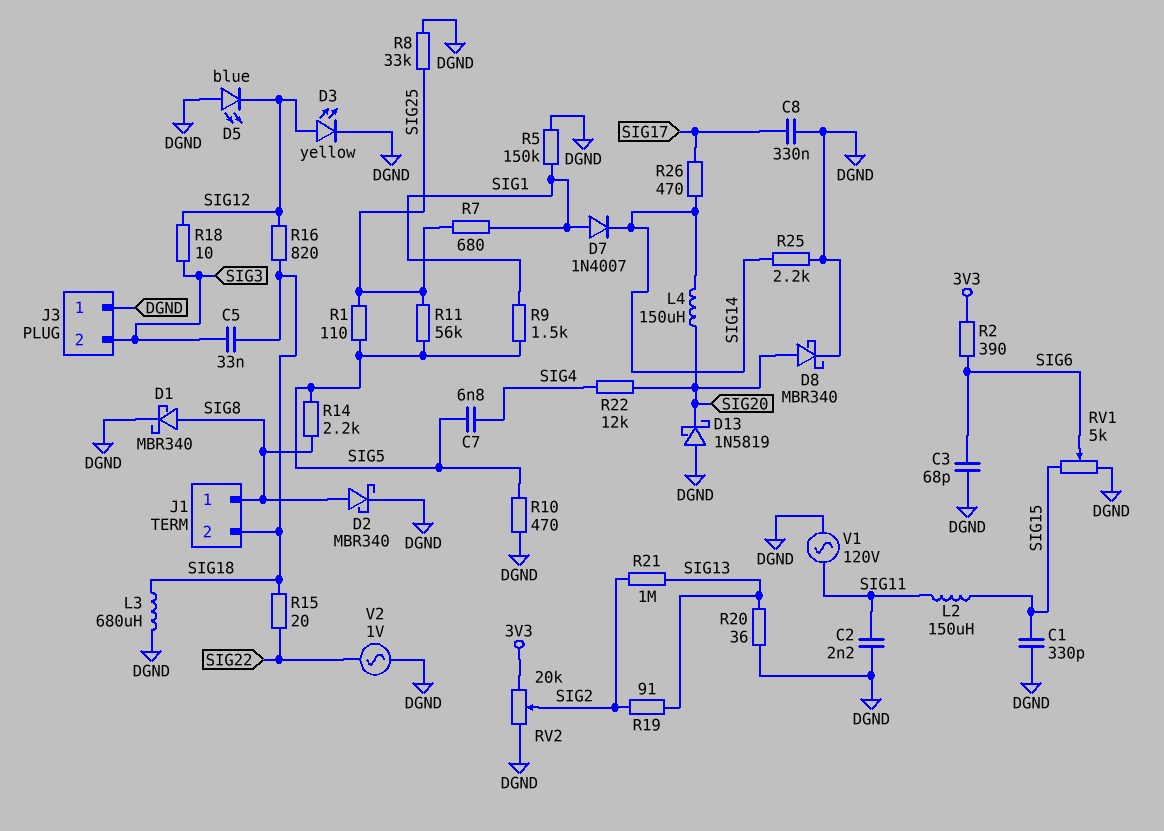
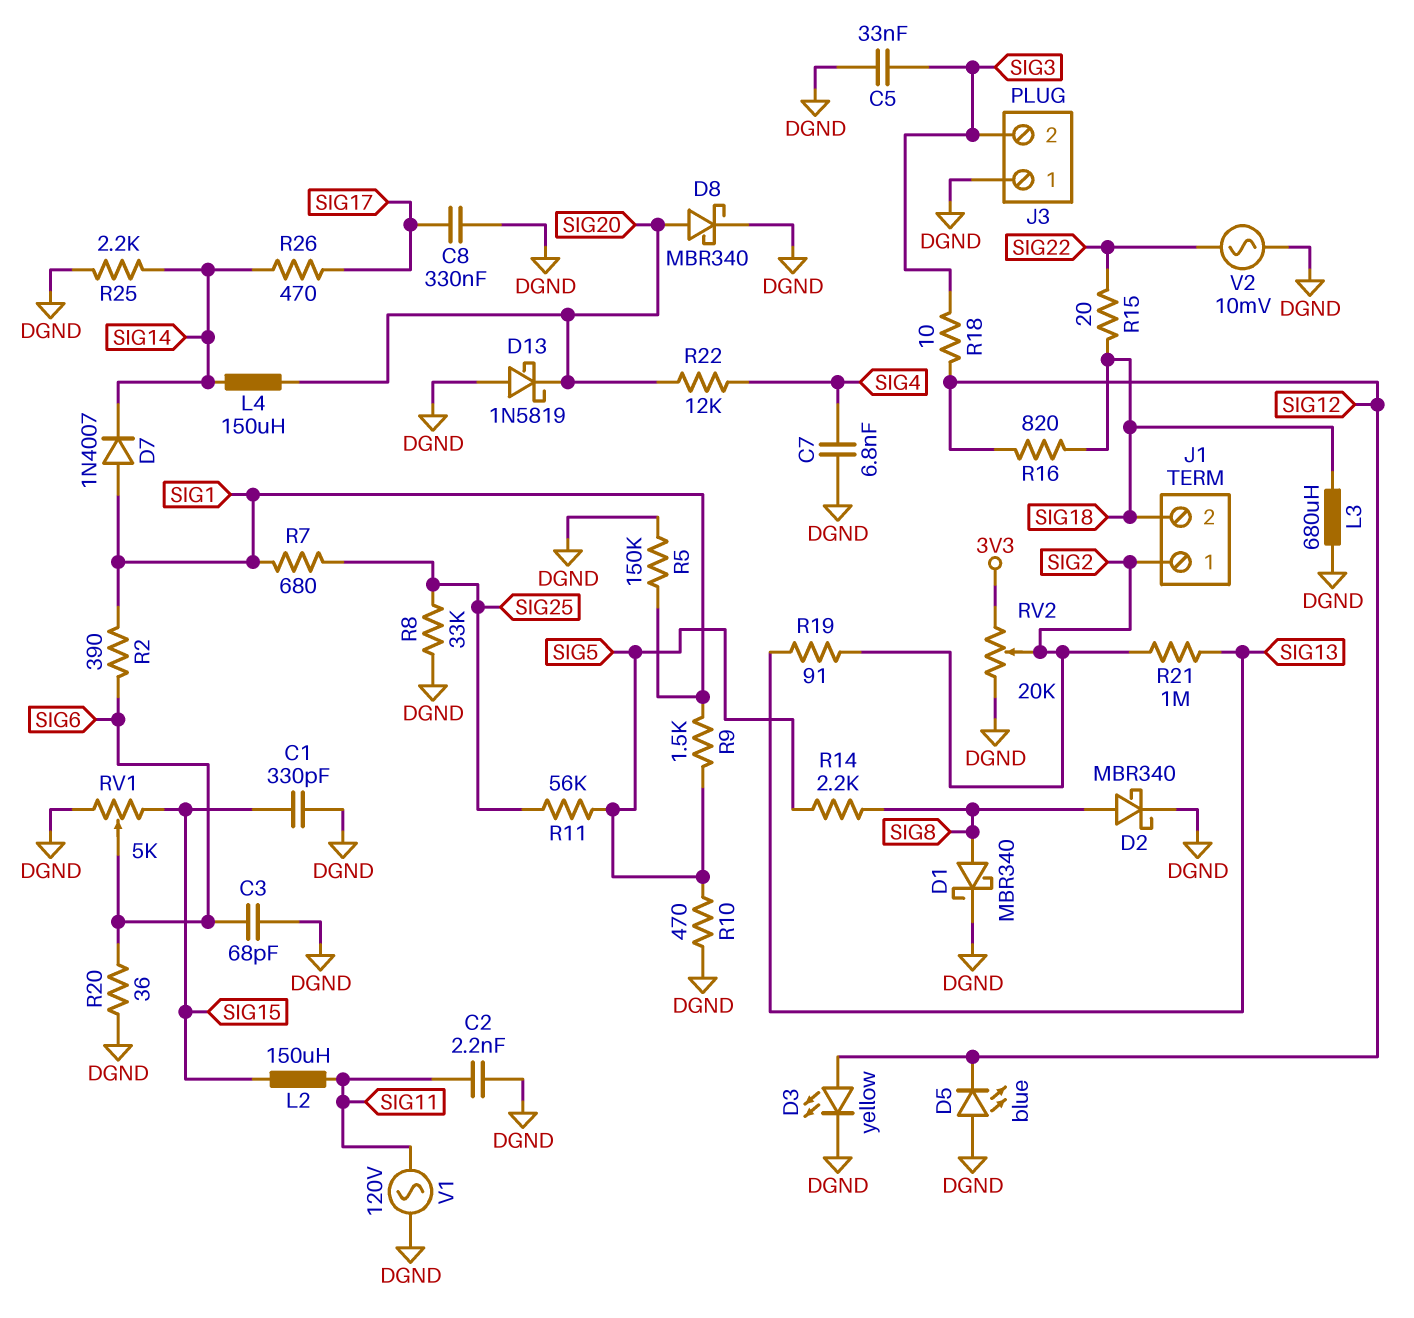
C5: 33nF (SIG3, SIG18) -> 33nF (DGND, SIG3)
C7: 6.8nF (SIG4, SIG5) -> 6.8nF (DGND, SIG4)
J1 pin 1: SIG8 -> SIG2
R1: 110 (SIG5, SIG25) -> none
R2: 390 (3V3, SIG6) -> 390 (SIG1, SIG6)
R20: 36 (DGND, SIG13) -> 36 (DGND, SIG6)
V2: AC 1V (DGND, SIG22) -> AC 10mV (DGND, SIG22)

